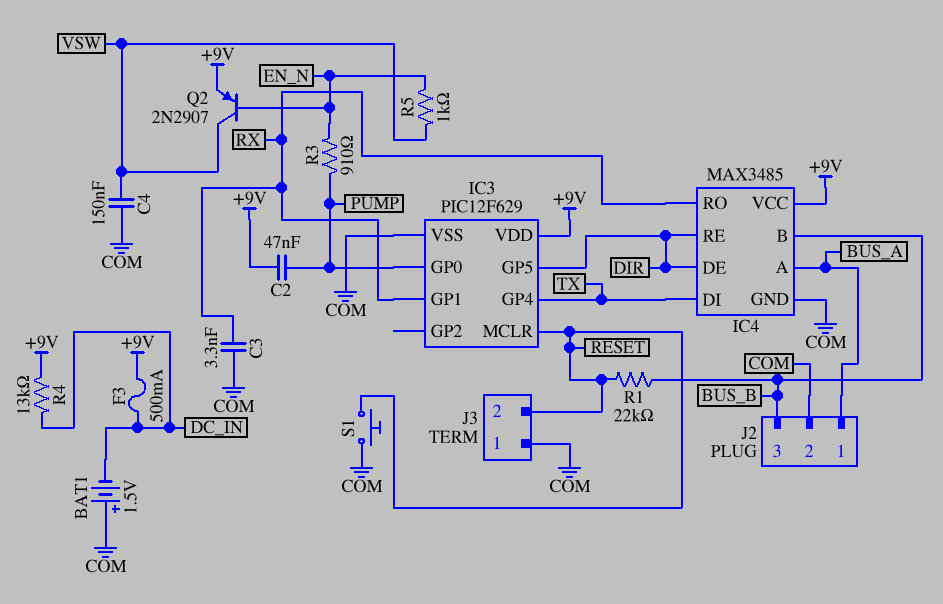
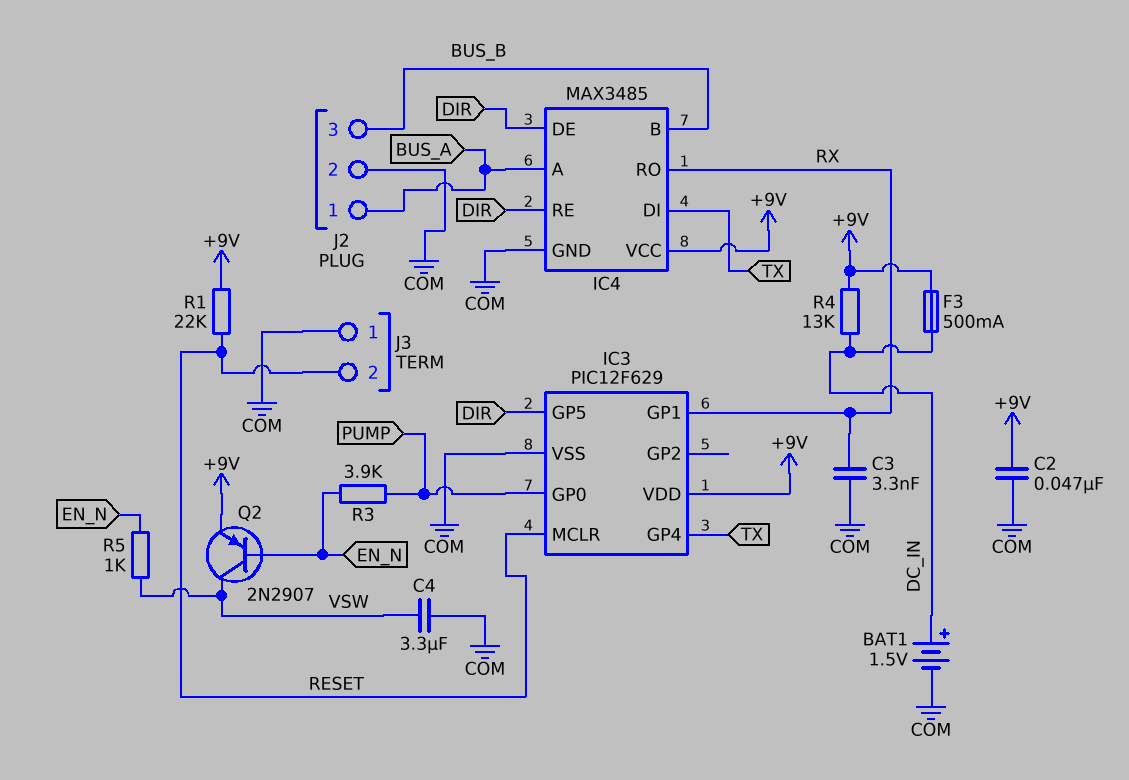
BAT1: 1.5V (plus COM, minus DC_IN) -> 1.5V (plus DC_IN, minus COM)
C2: 47nF (+9V, PUMP) -> 47nF (+9V, COM)
C4: 150nF (COM, VSW) -> 3.3uF (COM, VSW)
R1: 22k (BUS_B, RESET) -> 22k (+9V, RESET)
R3: 910 (EN_N, PUMP) -> 3.9k (EN_N, PUMP)
S1: button (COM, RESET) -> none

